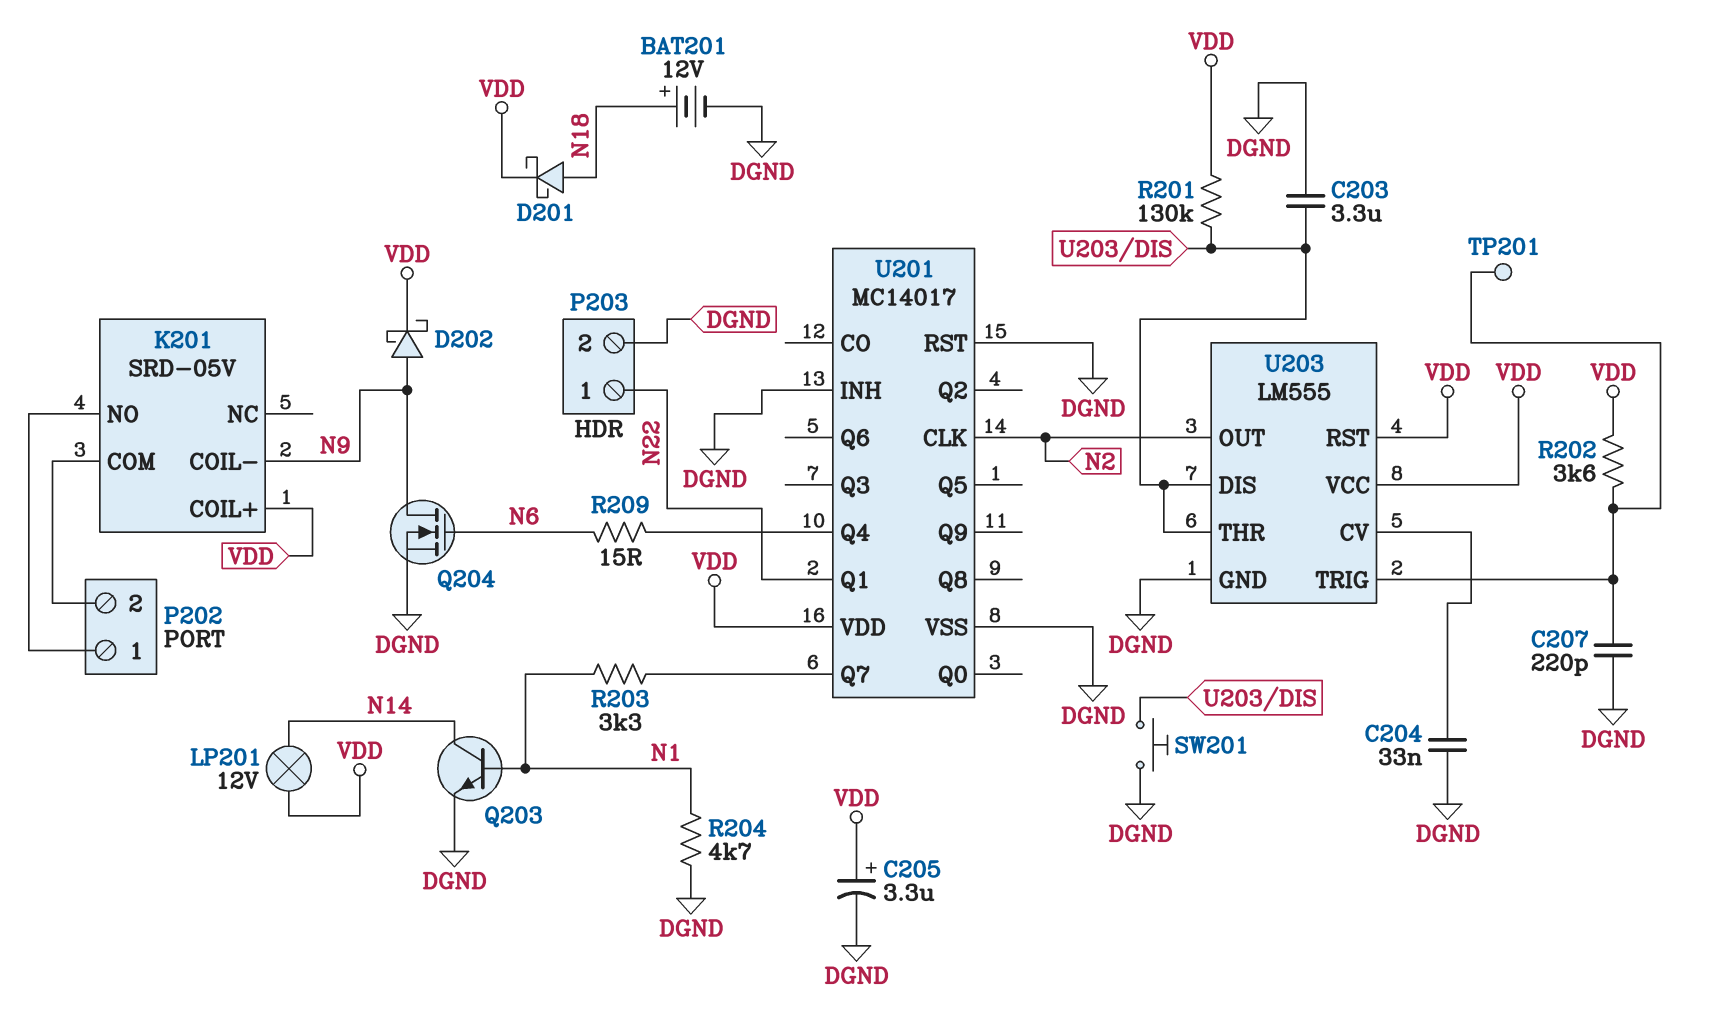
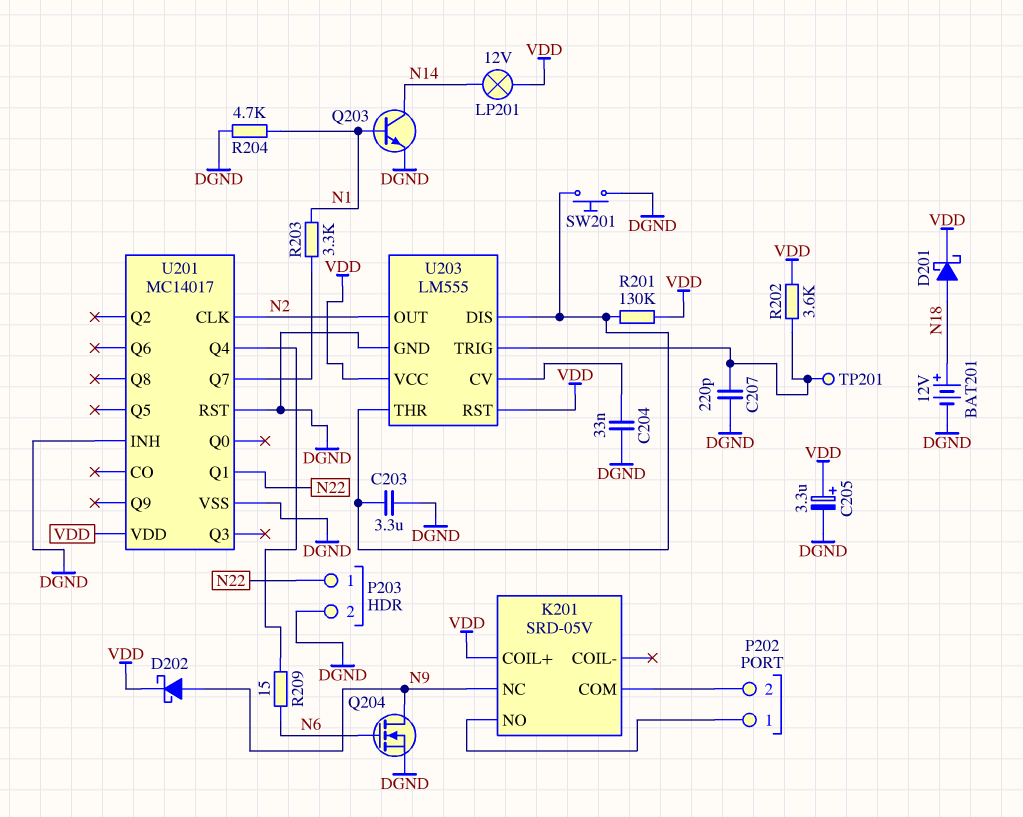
K201 pin COIL-: N9 -> none
K201 pin NC: none -> N9

